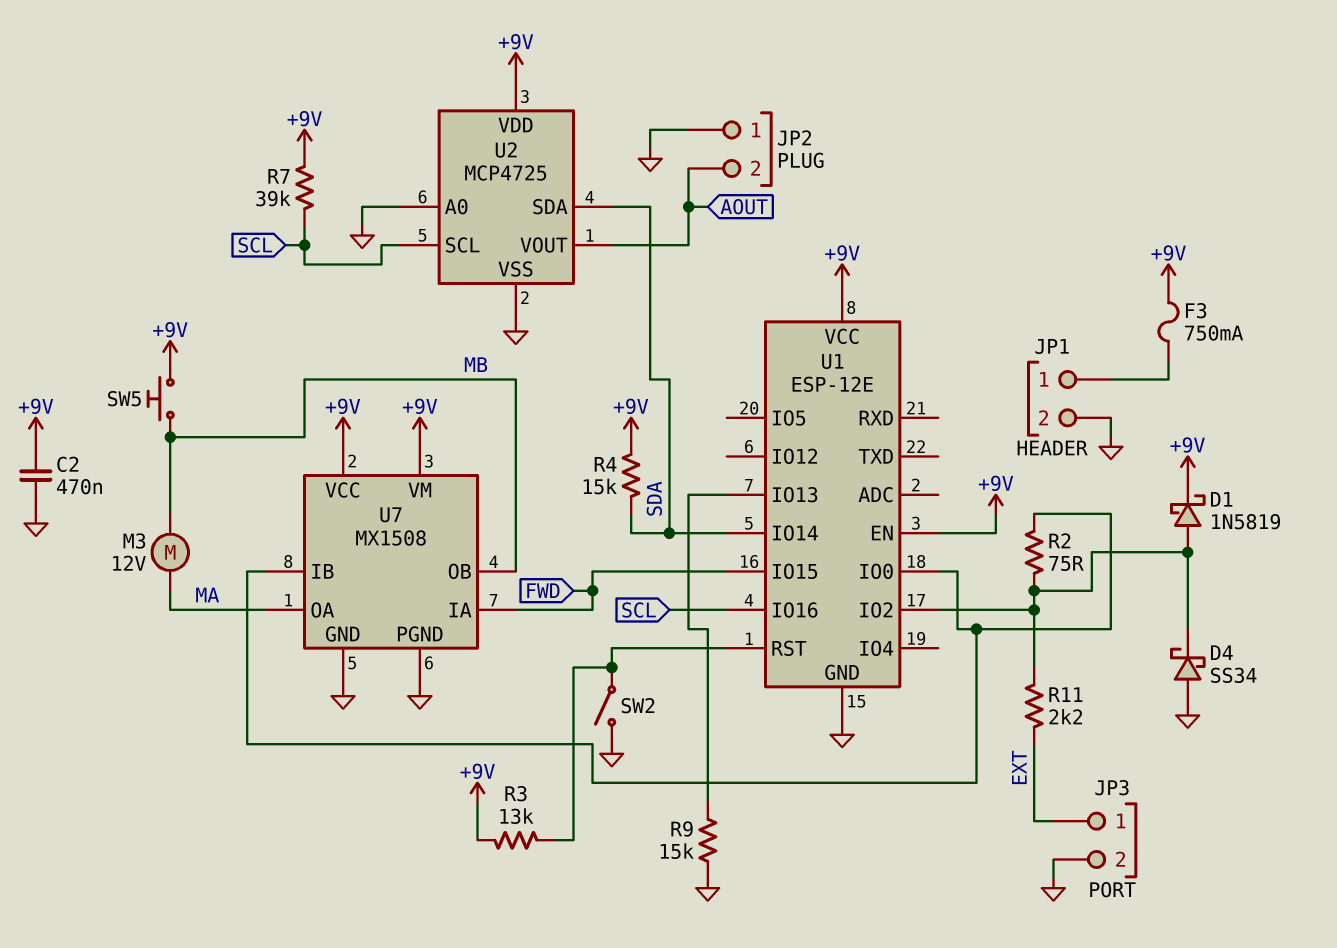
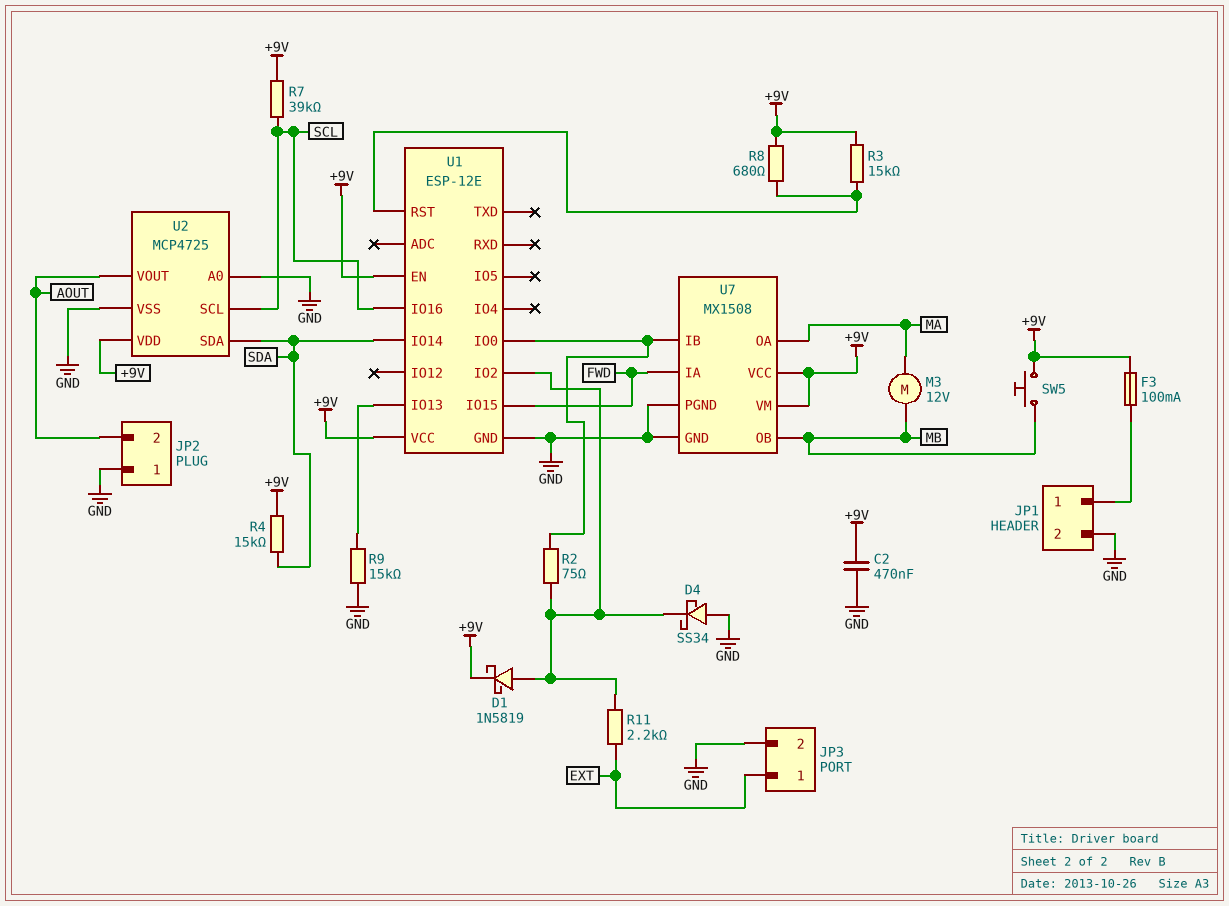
F3: 750mA (+9V, JP1/1) -> 100mA (+9V, JP1/1)
R3: 13k (+9V, U1/RST) -> 15k (+9V, U1/RST)
R8: none -> 680 (+9V, U1/RST)
SW2: switch (GND, U1/RST) -> none

